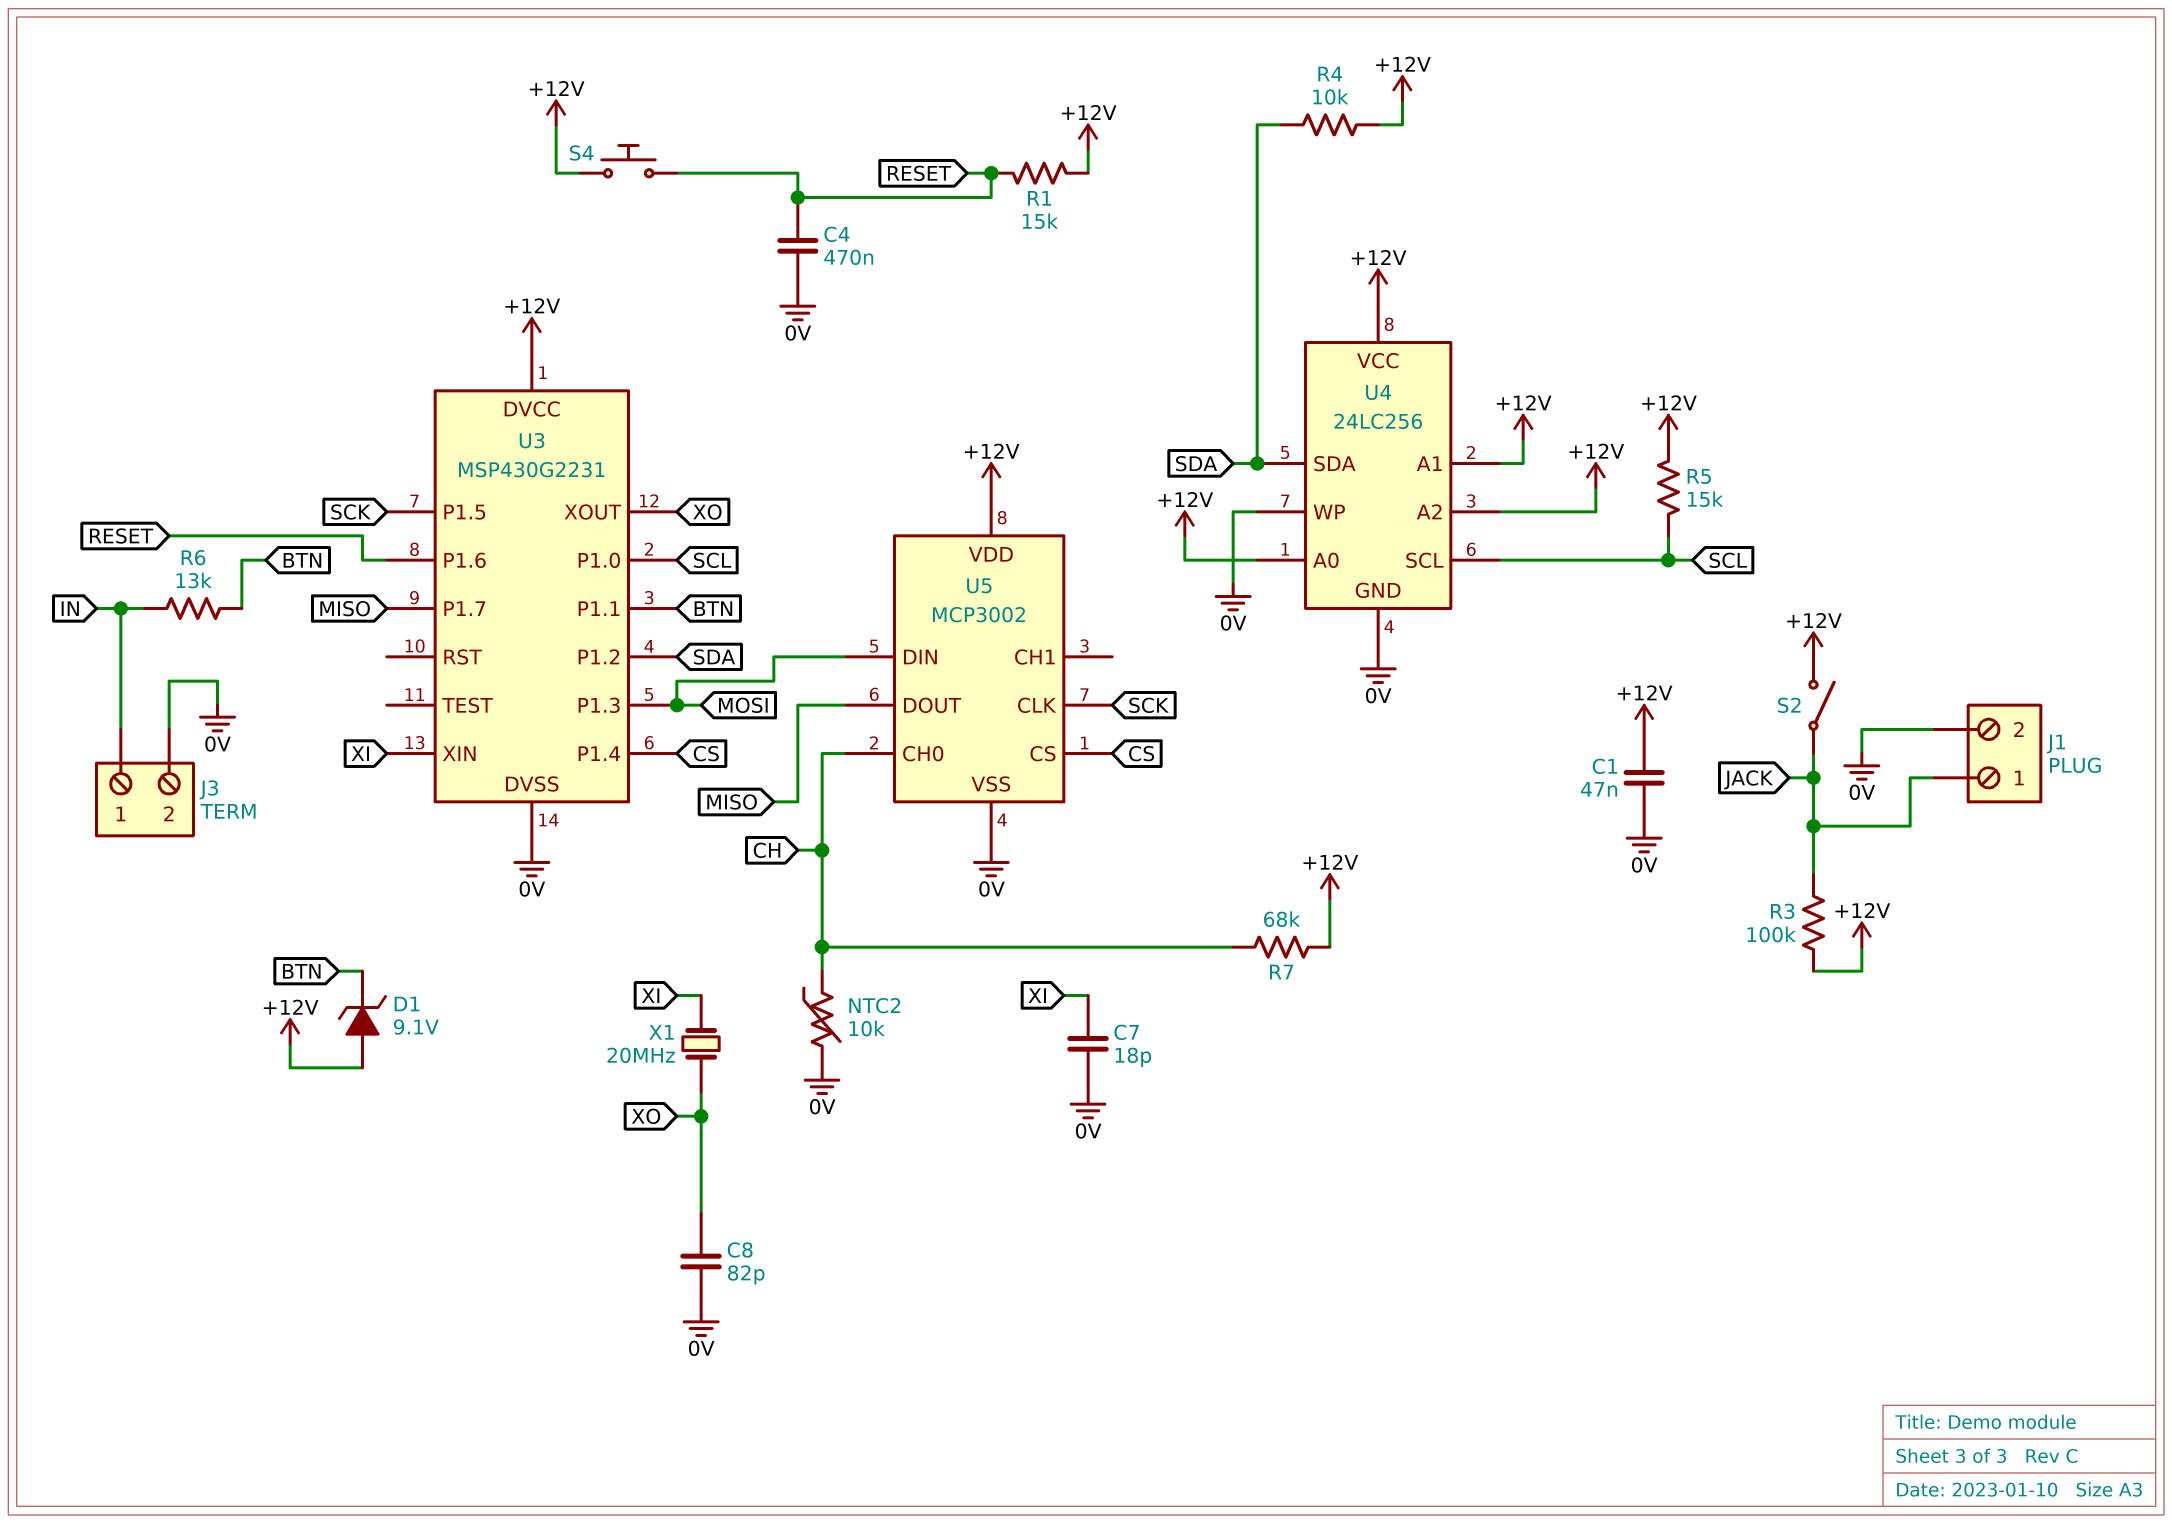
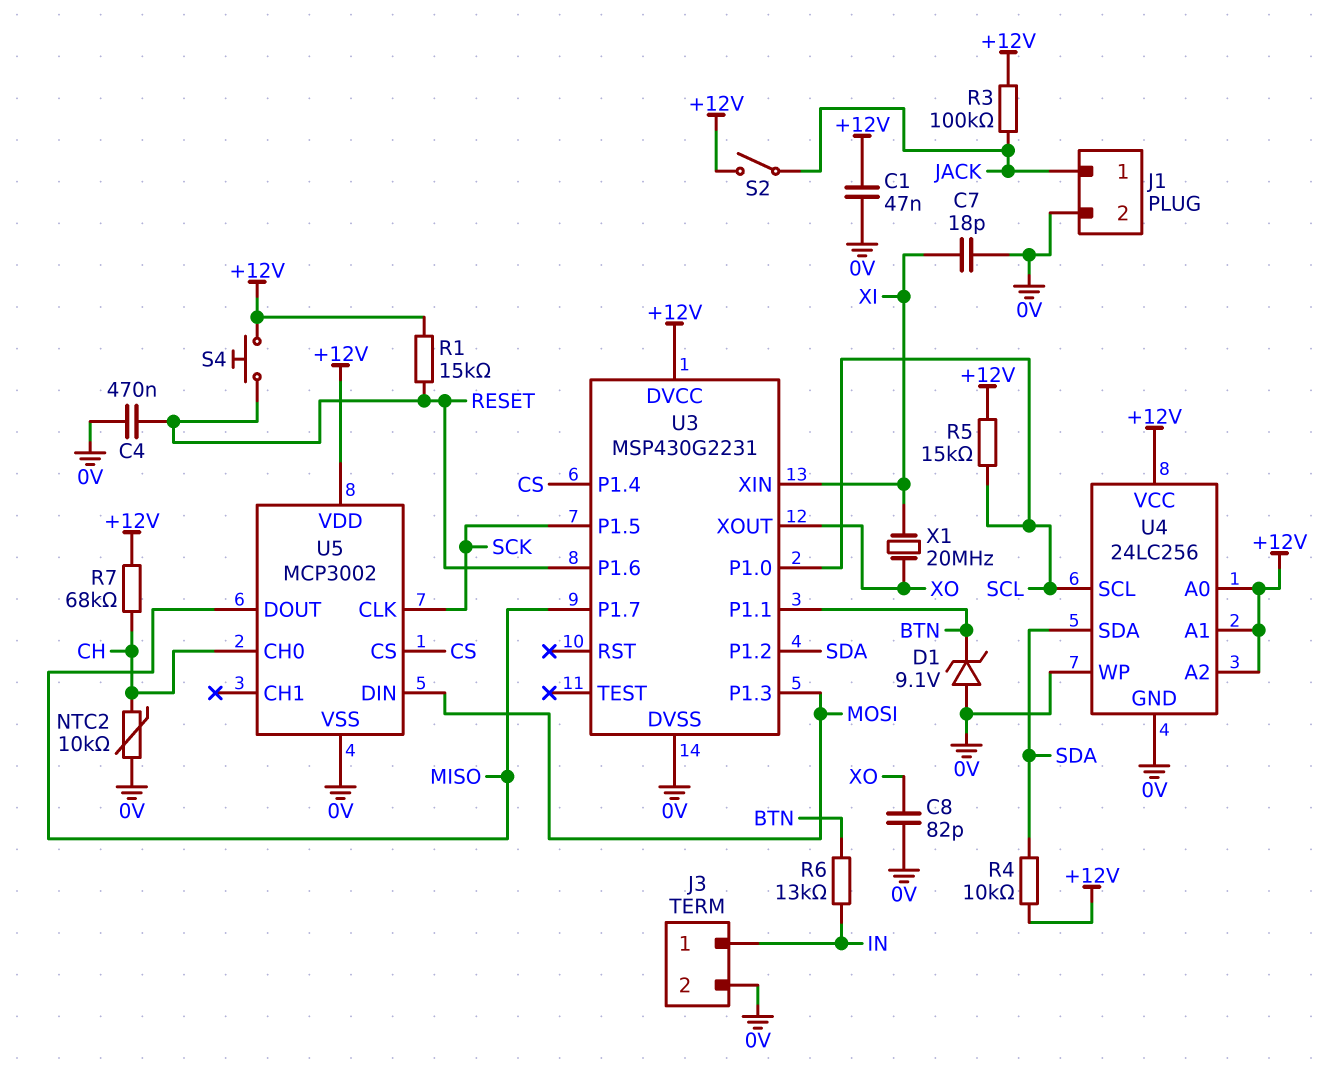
D1: zener 9.1V (A +12V, K BTN) -> zener 9.1V (A 0V, K BTN)

